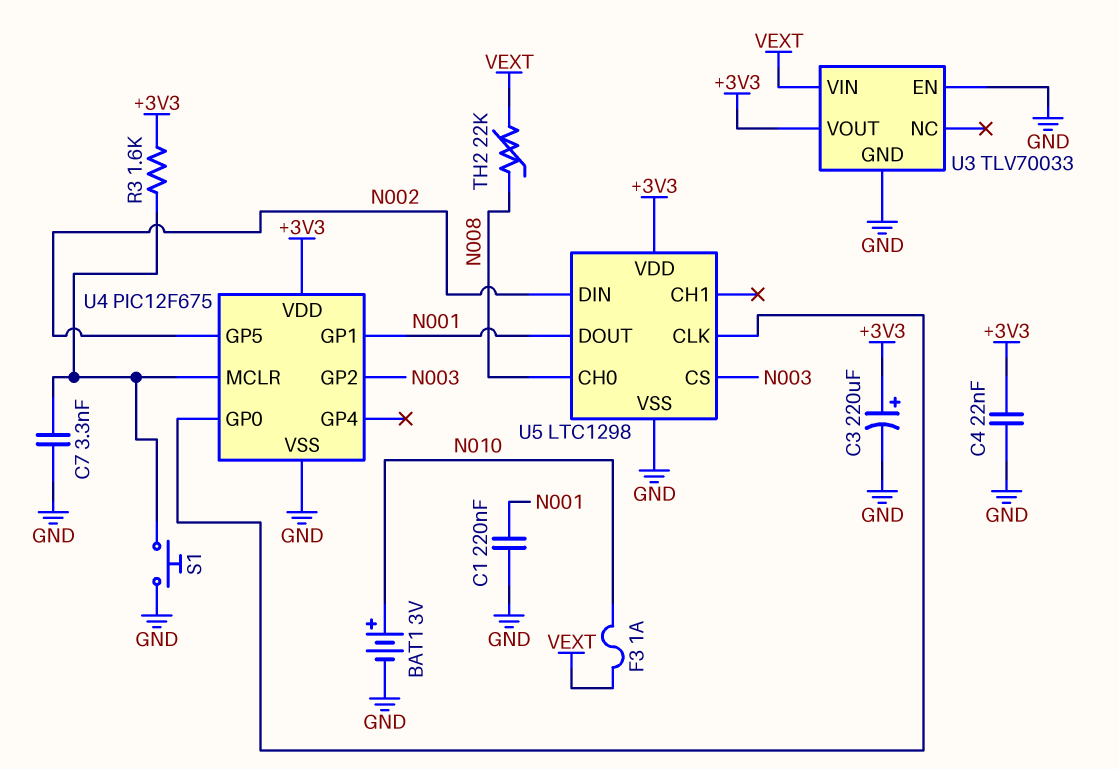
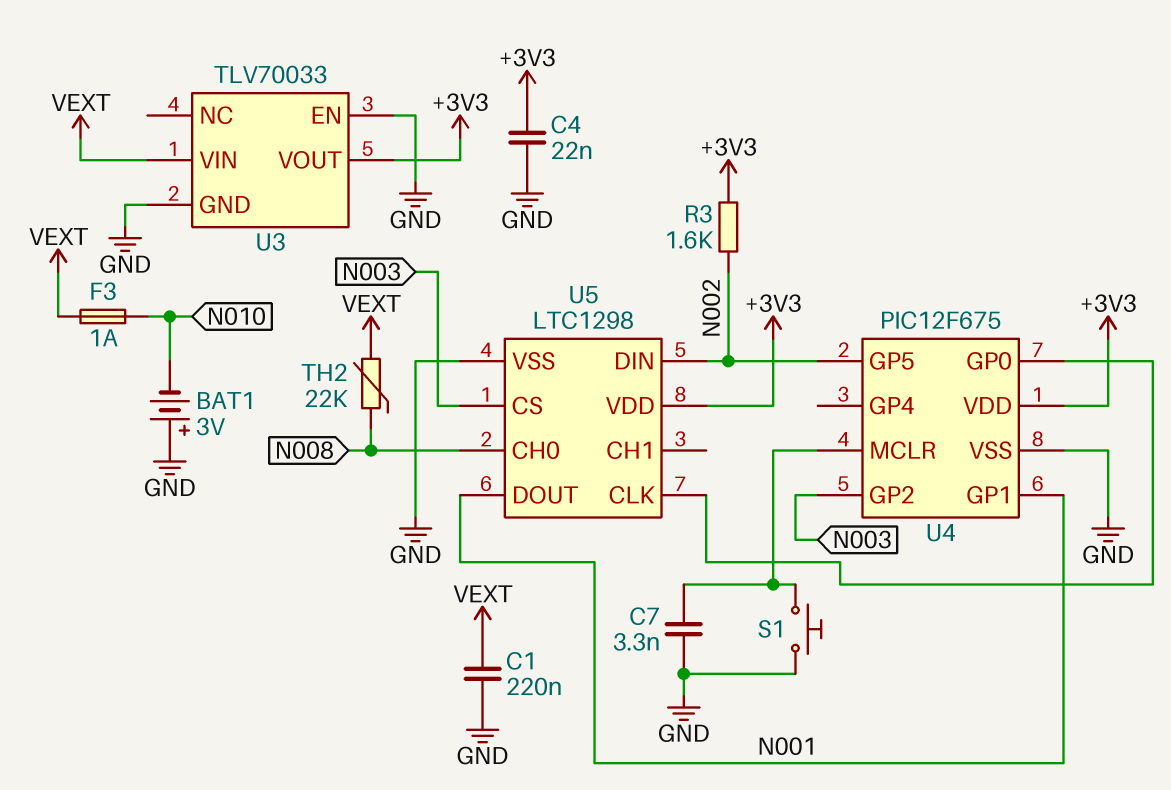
BAT1: 3V (plus N010, minus GND) -> 3V (plus GND, minus N010)
C1: 220nF (GND, N001) -> 220nF (GND, VEXT)
C3: 220uF (plus +3V3, minus GND) -> none
R3: 1.6k (+3V3, U4/MCLR) -> 1.6k (+3V3, N002)

